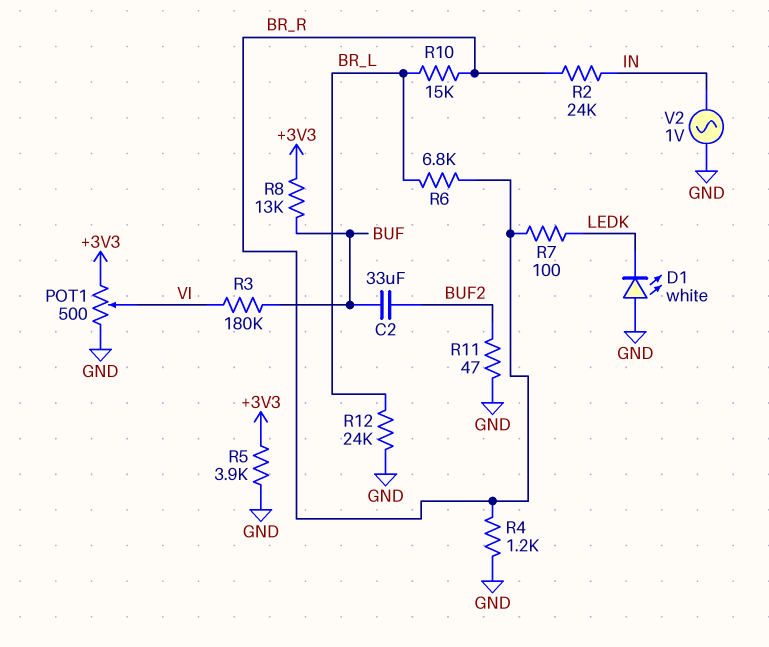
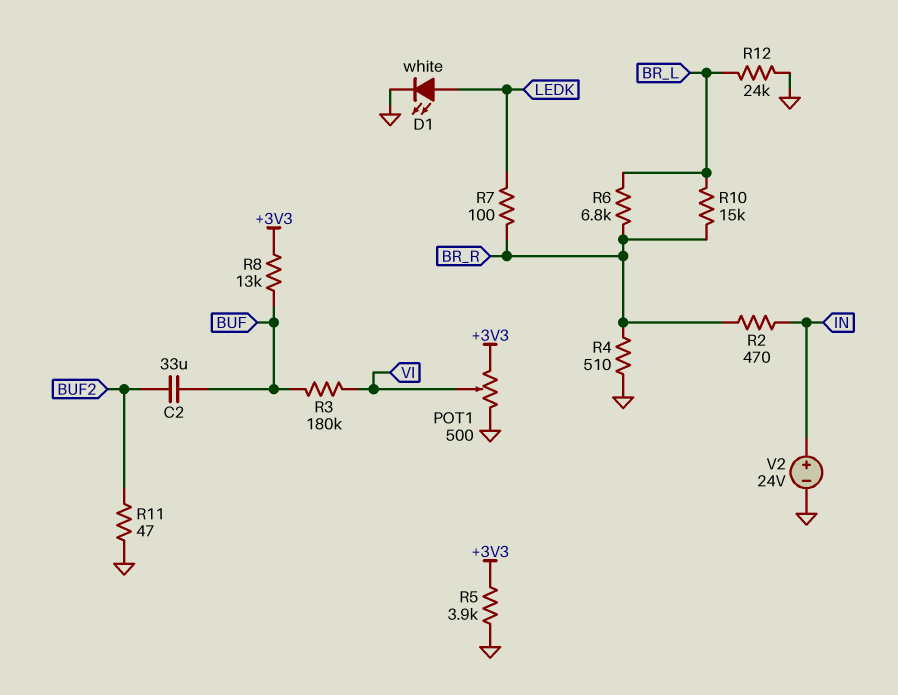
D1: LED white (A GND, K LEDK) -> LED white (A LEDK, K GND)
R2: 24k (BR_R, IN) -> 470 (BR_R, IN)
R4: 1.2k (BR_R, GND) -> 510 (BR_R, GND)
V2: AC 1V (GND, IN) -> 24V (plus IN, minus GND)

